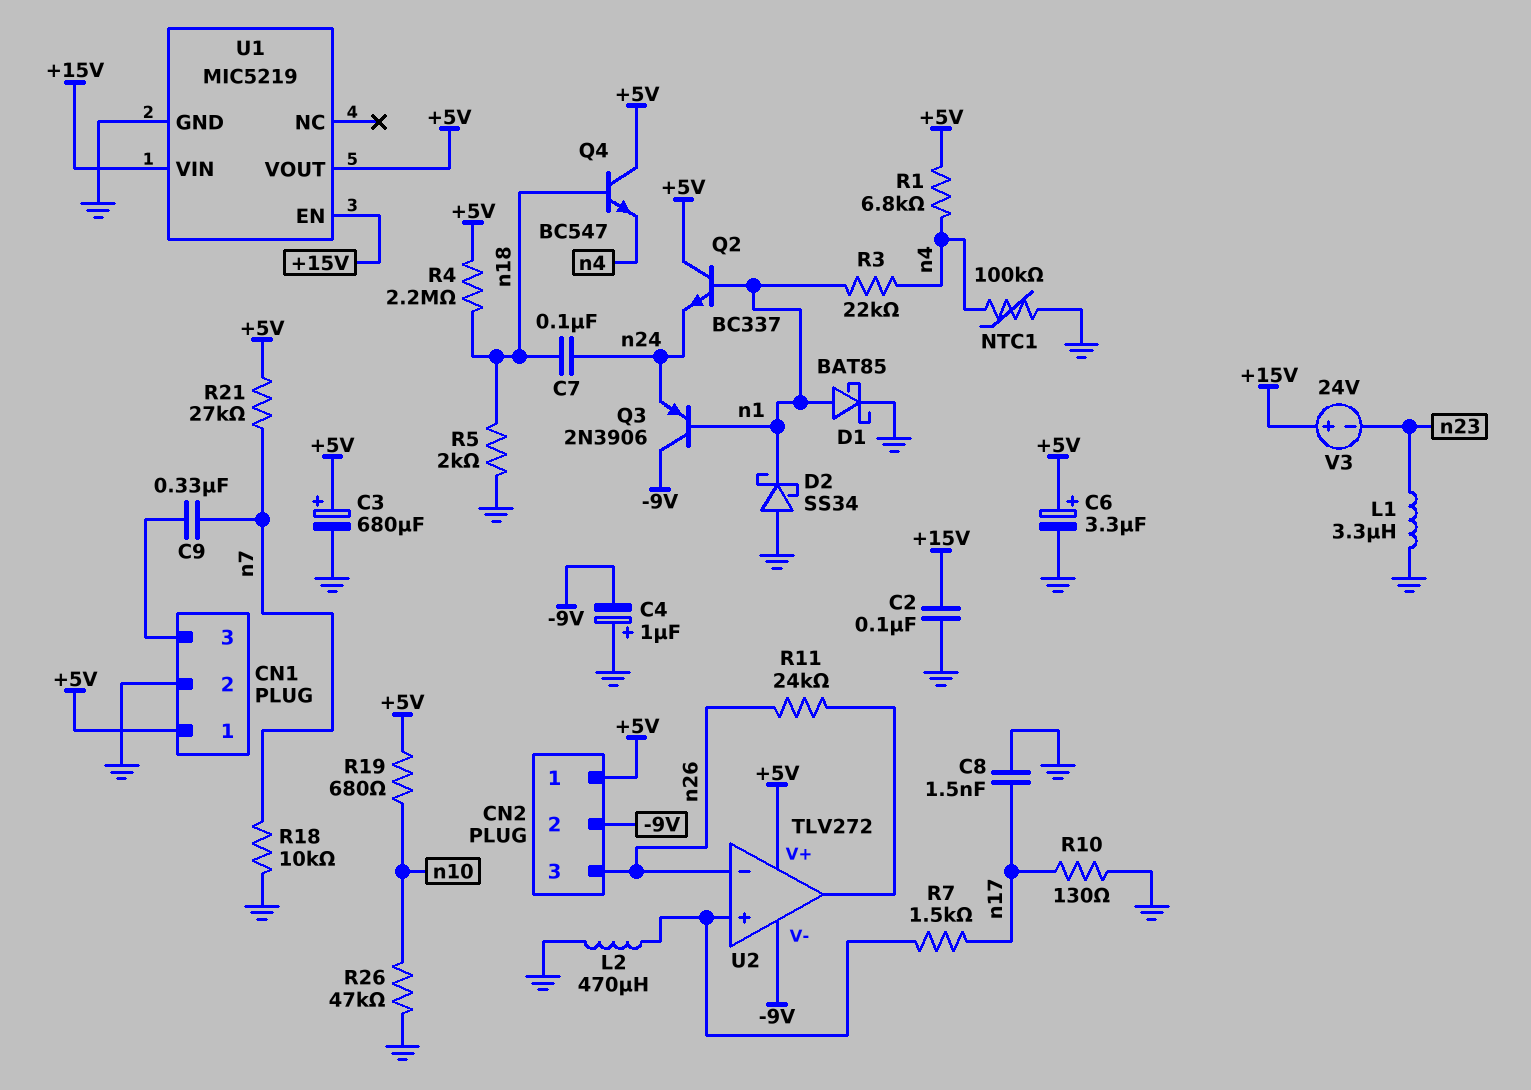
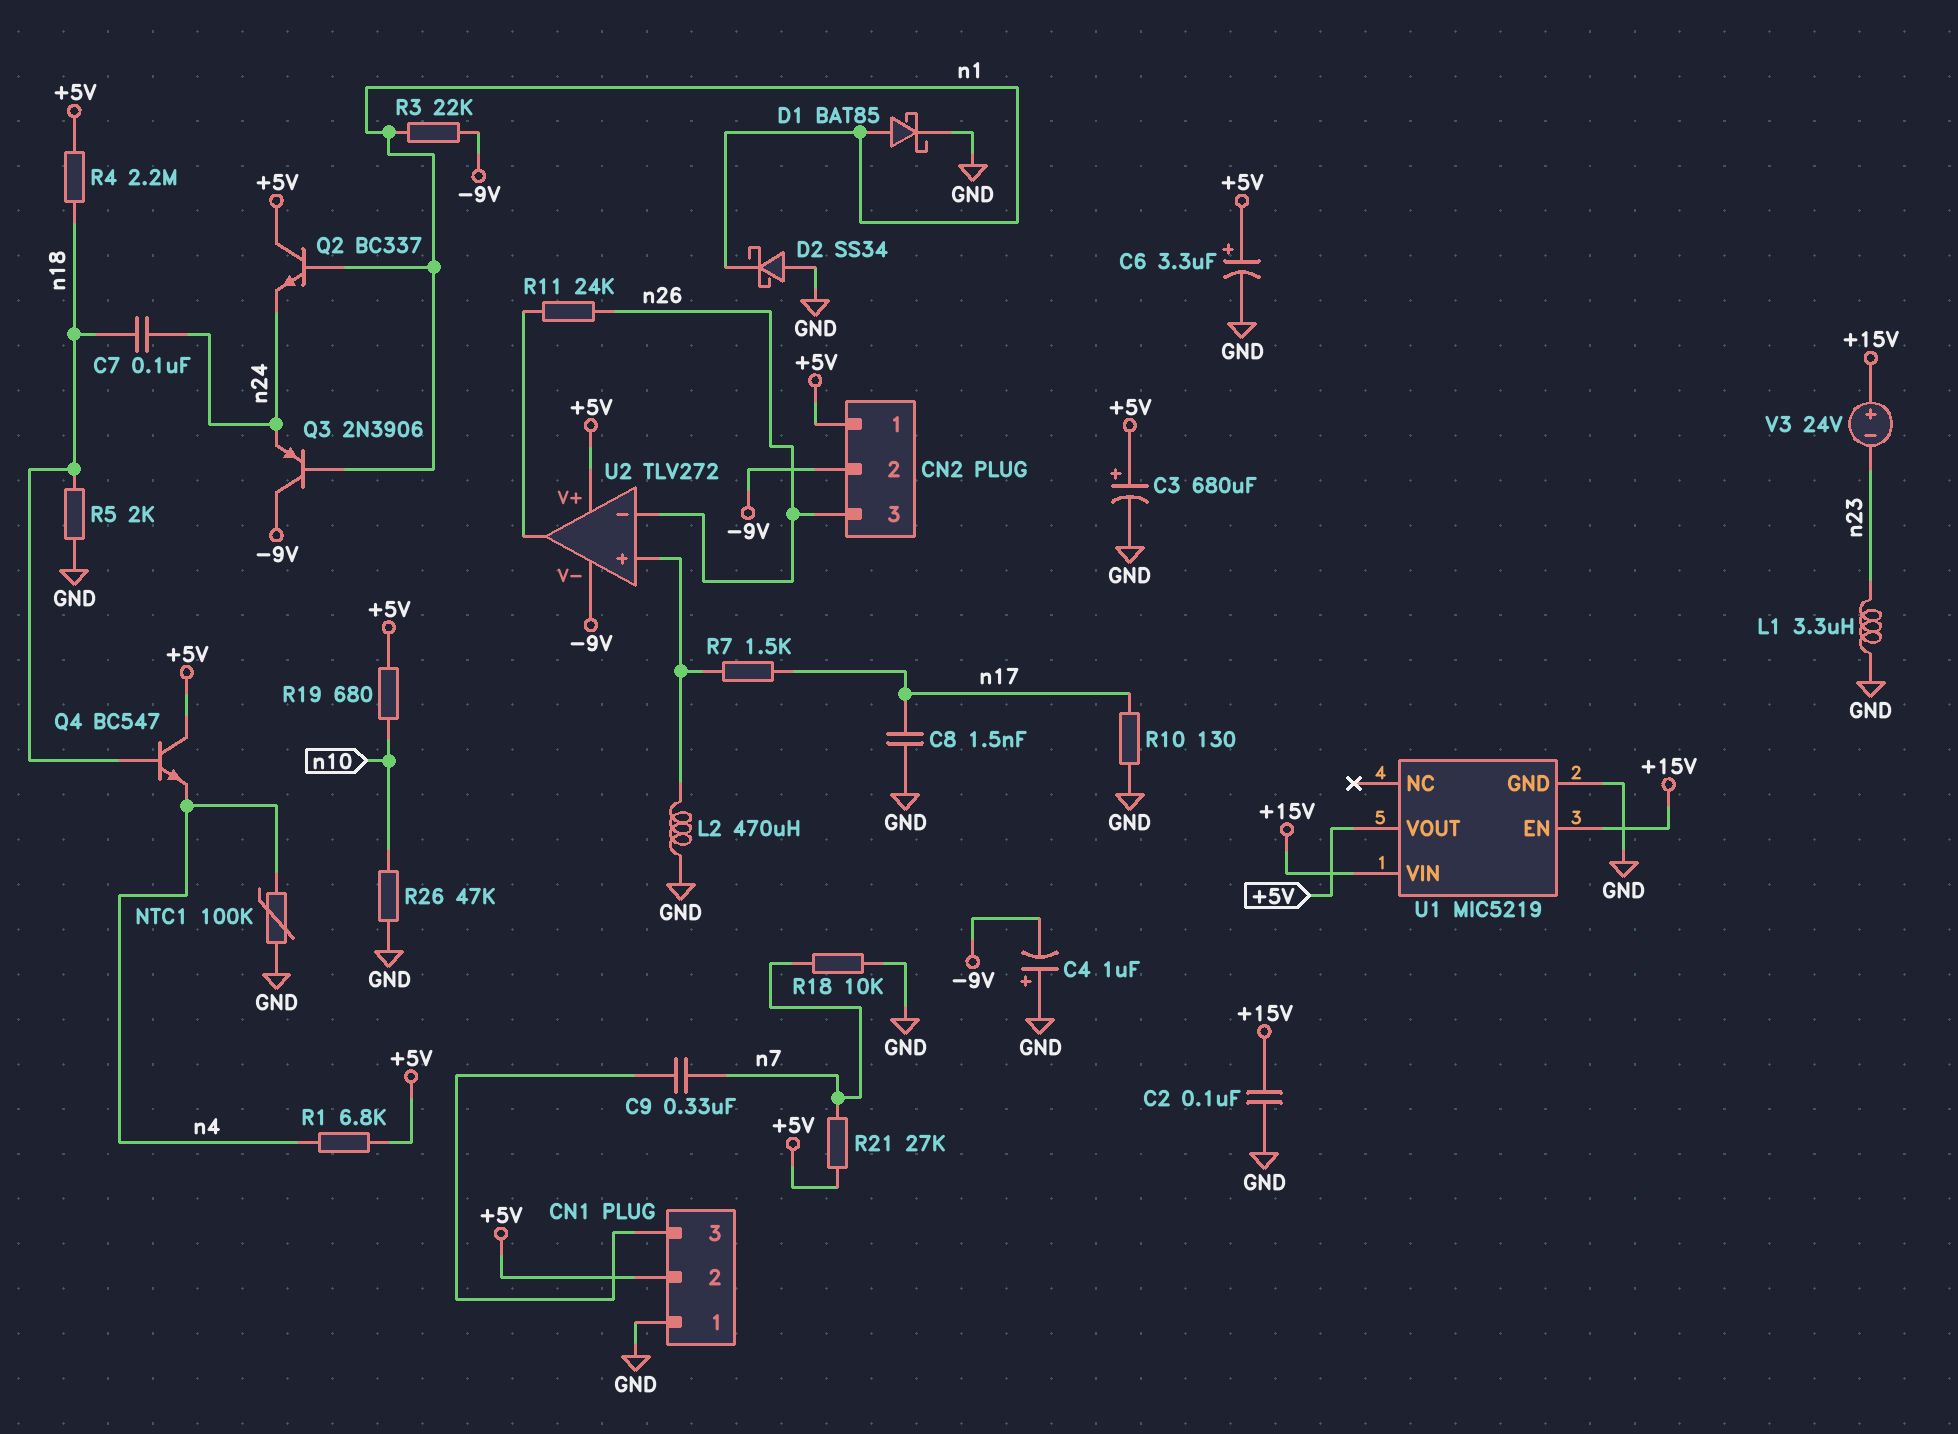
CN1 pin 1: +5V -> GND
CN1 pin 2: GND -> +5V
R3: 22k (n1, n4) -> 22k (-9V, n1)

